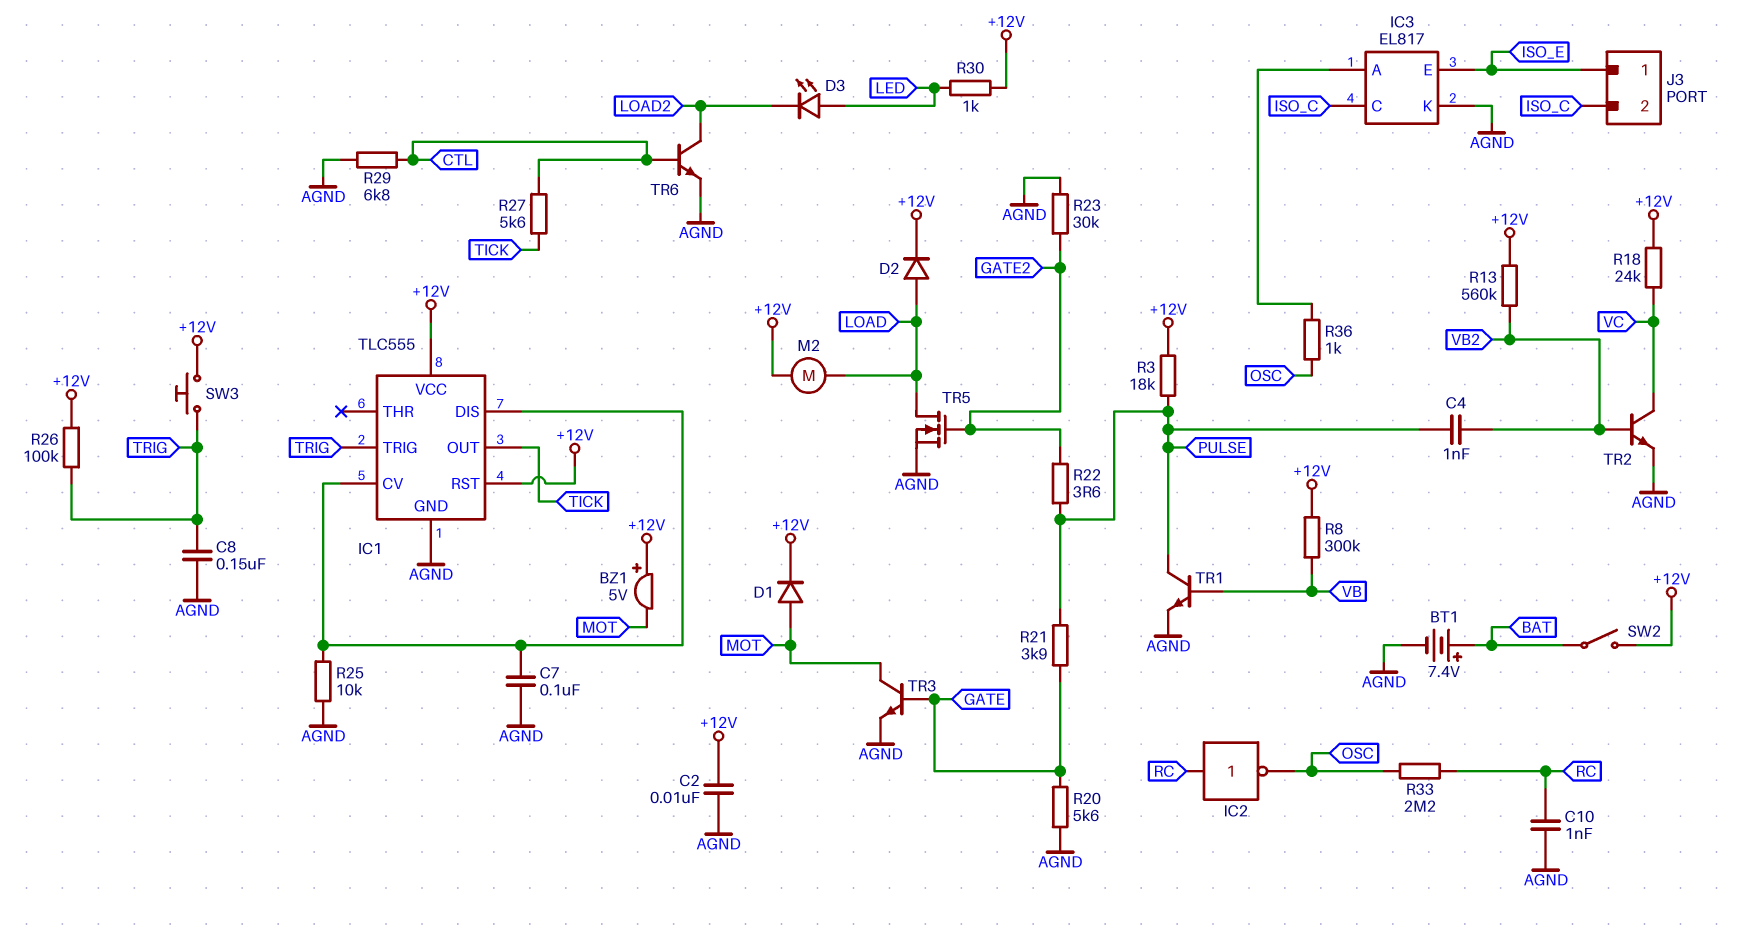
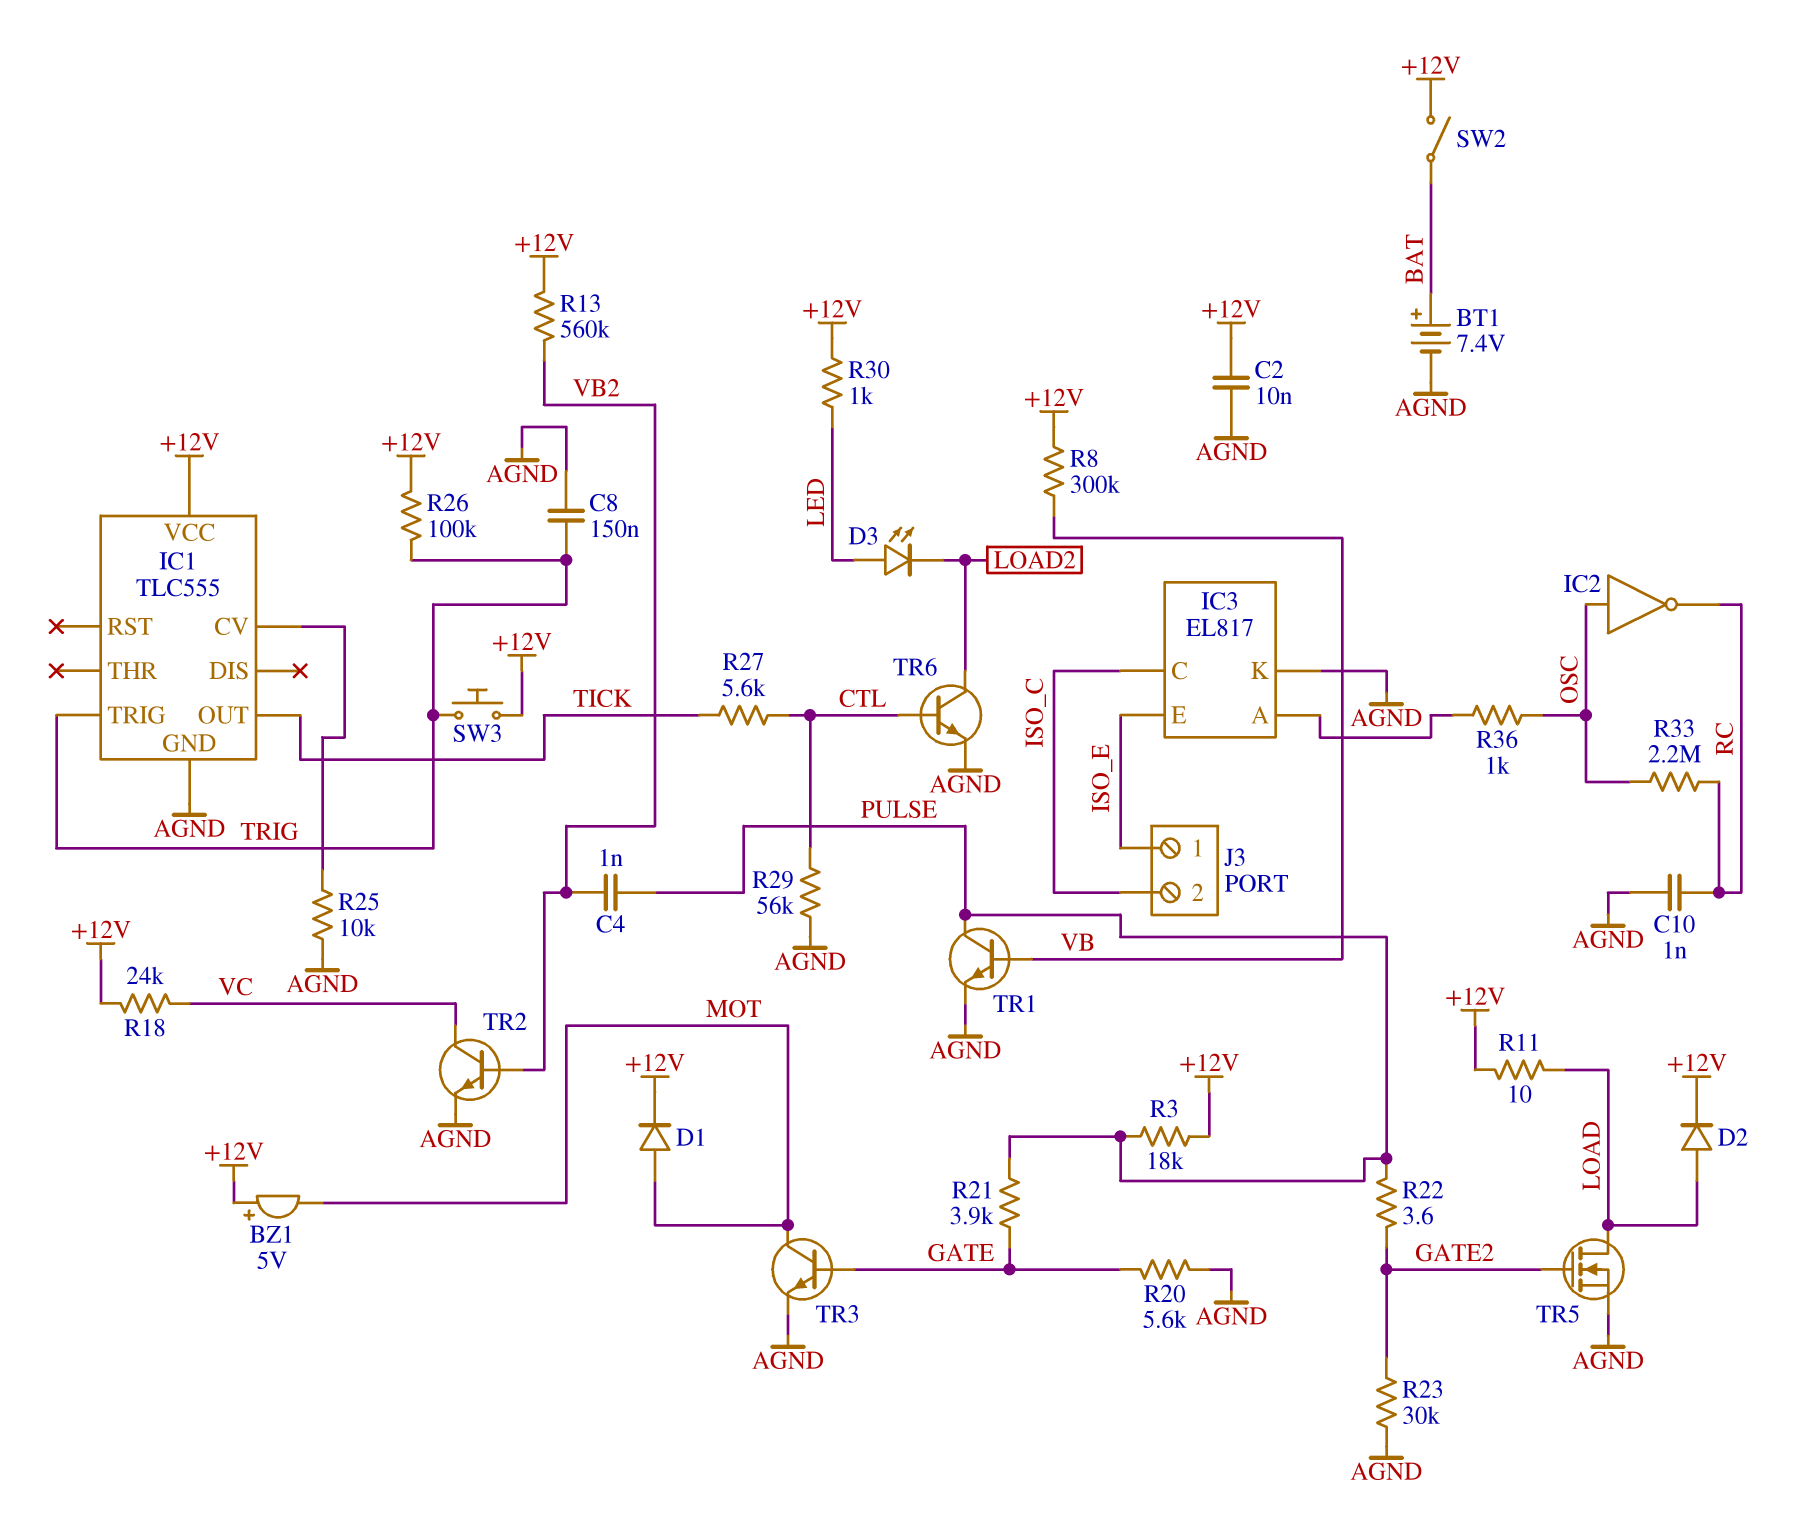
C7: 100nF (AGND, IC1/CV) -> none
IC1 pin DIS: IC1/CV -> none
IC1 pin RST: +12V -> none
IC2: NOT (in RC, out OSC) -> NOT (in OSC, out RC)
M2: motor (+12V, LOAD) -> none
R11: none -> 10 (+12V, LOAD)
R29: 6.8k (AGND, CTL) -> 56k (AGND, CTL)

